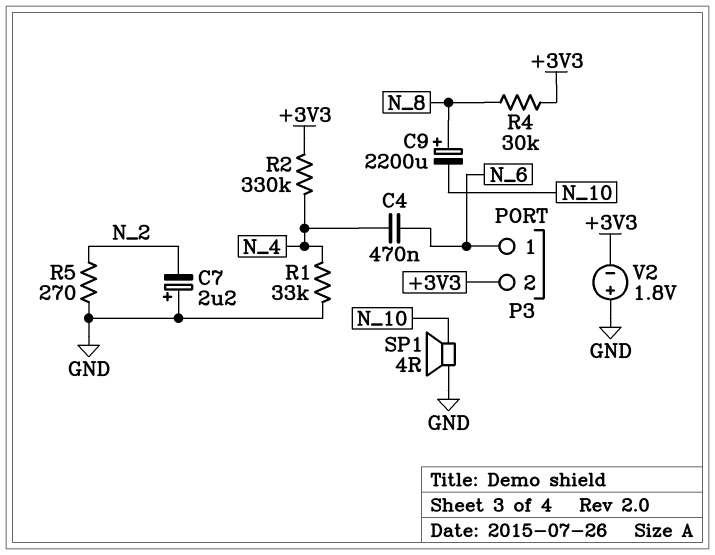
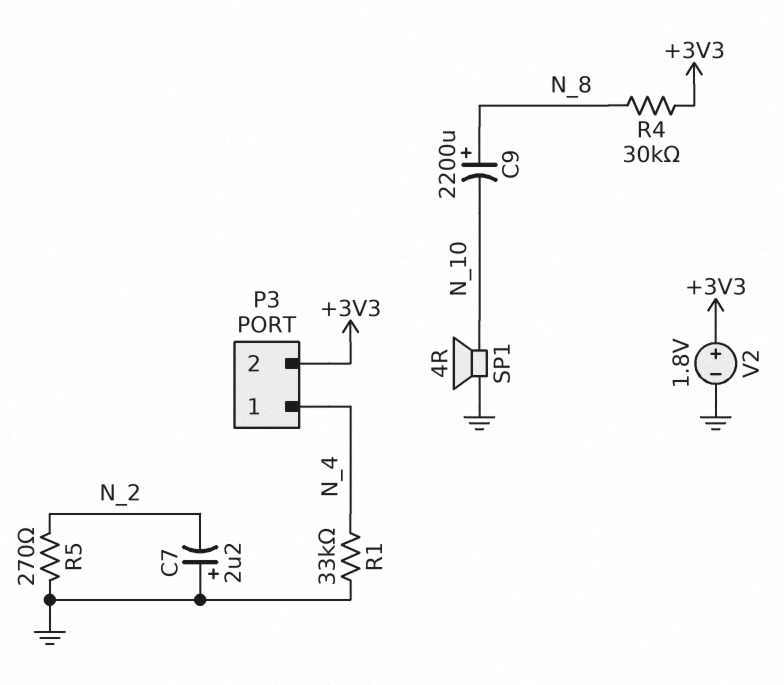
C4: 470nF (N_4, N_6) -> none
P3 pin 1: N_6 -> N_4
R2: 330k (+3V3, N_4) -> none
V2: 1.8V (plus GND, minus +3V3) -> 1.8V (plus +3V3, minus GND)

